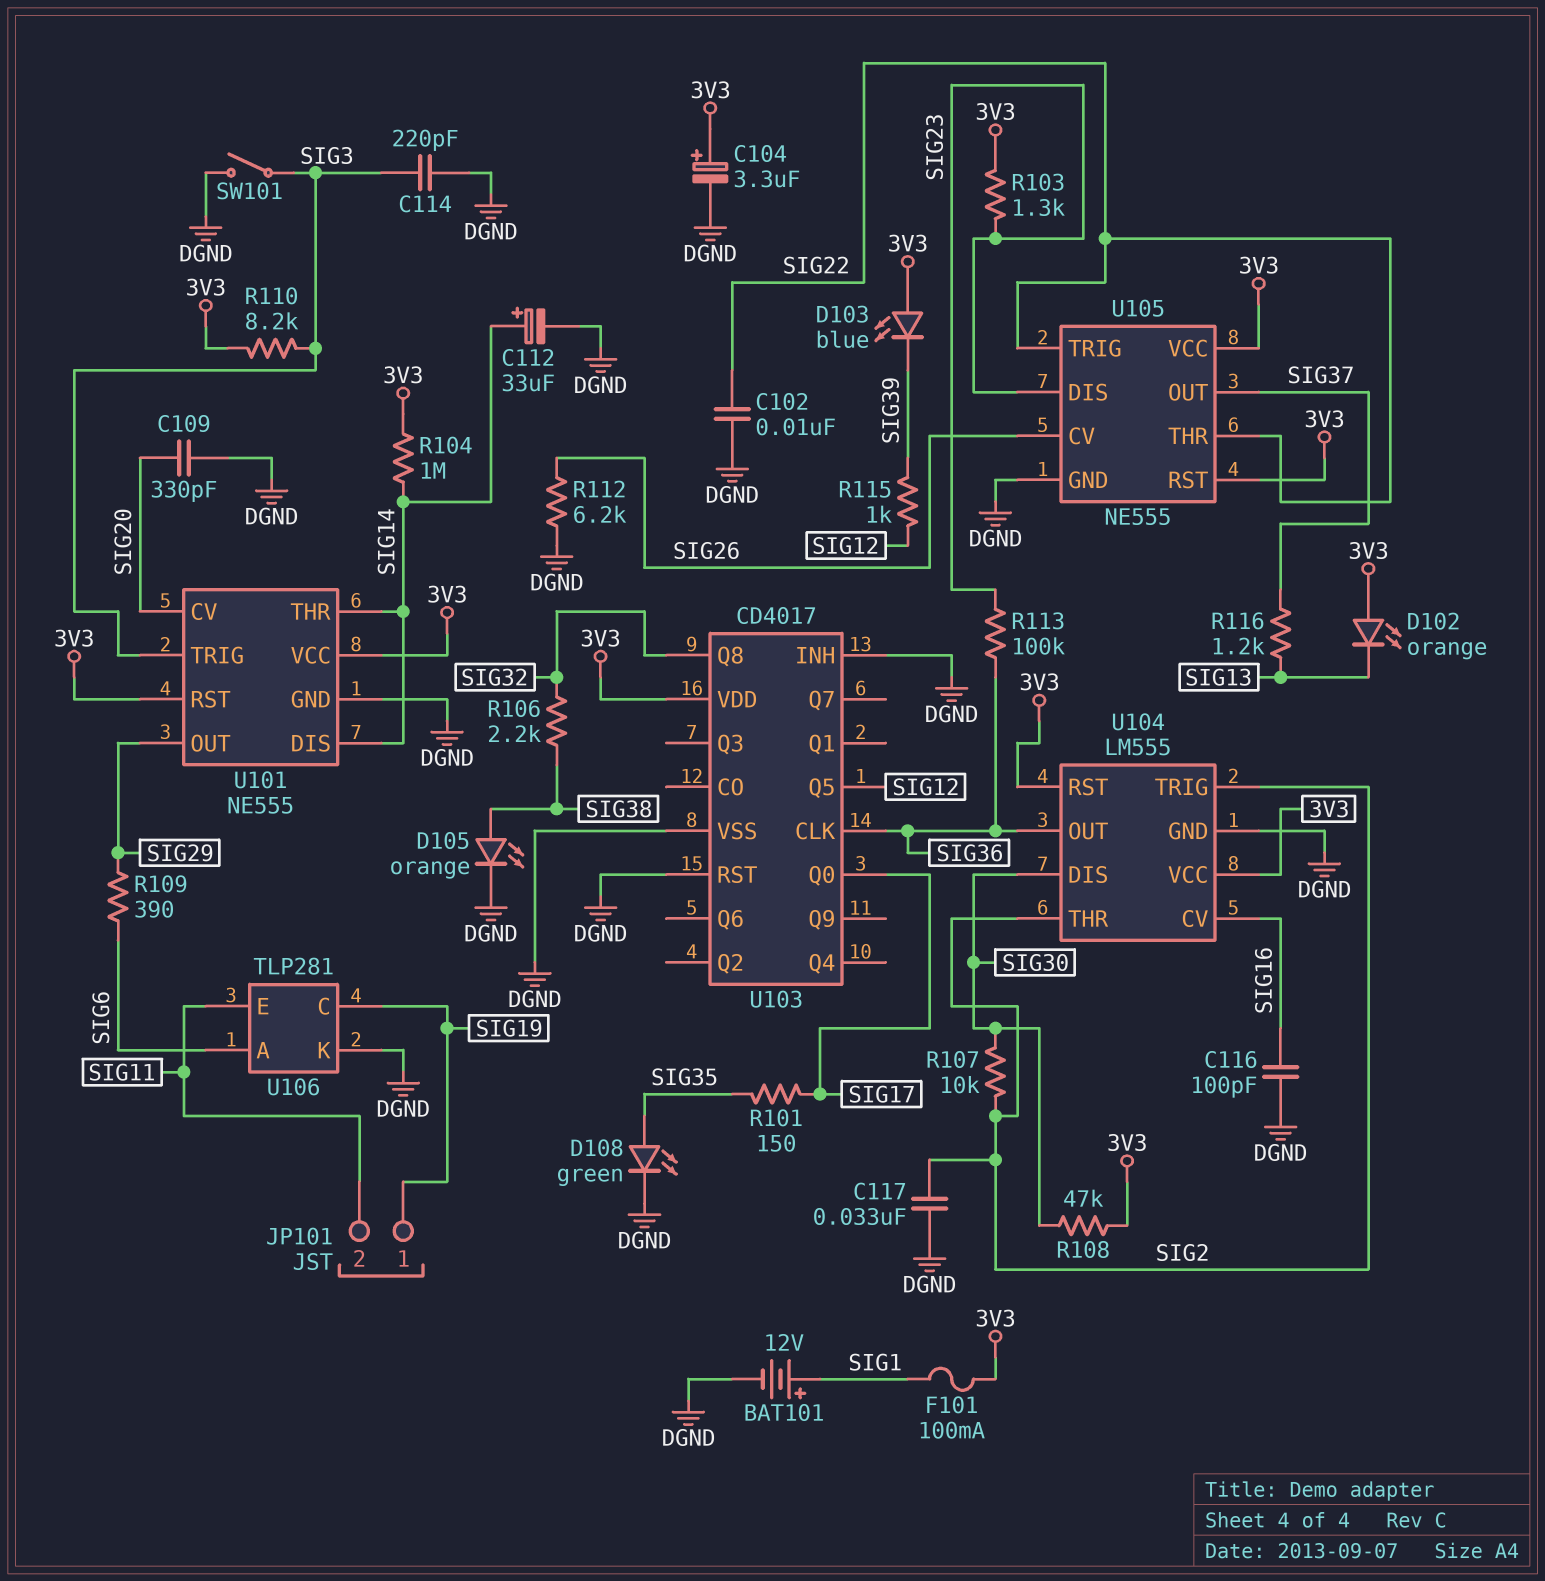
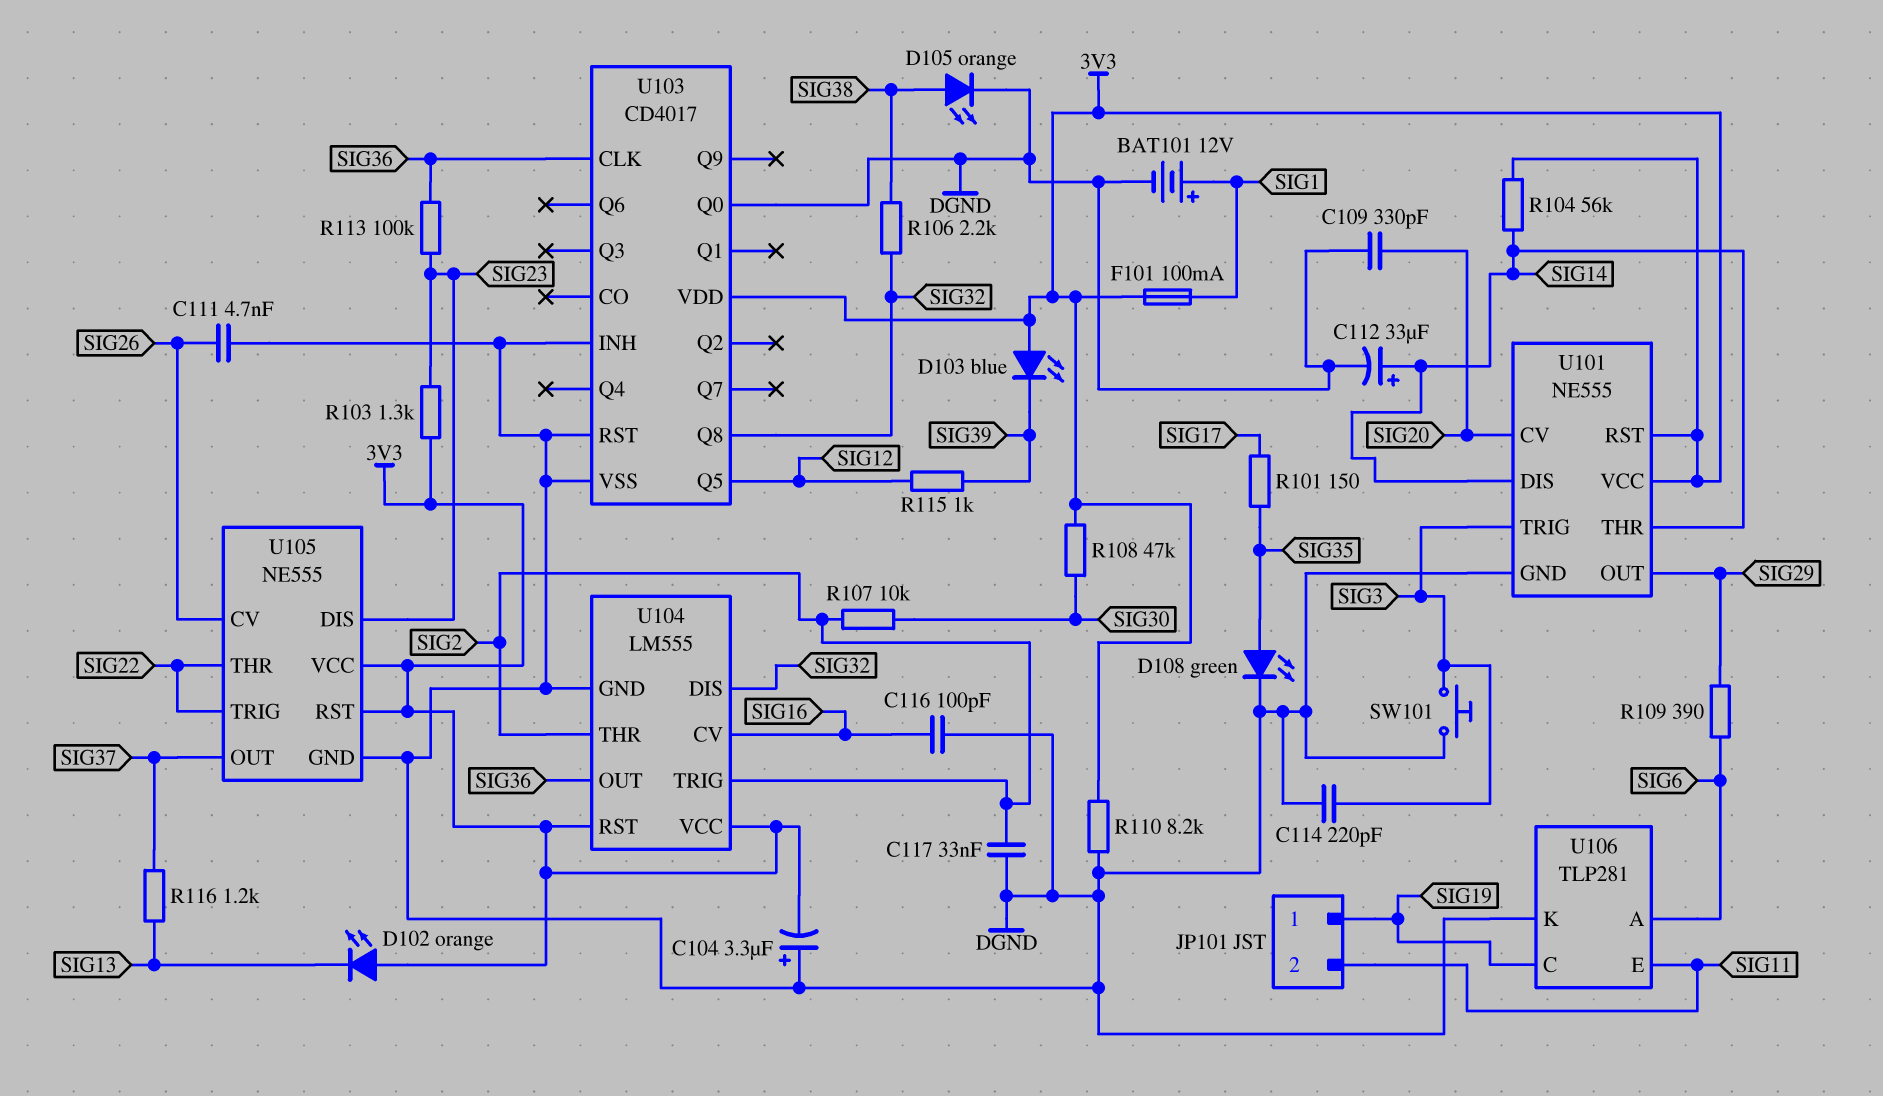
C102: 10nF (DGND, SIG22) -> none
C104: 3.3uF (plus 3V3, minus DGND) -> 3.3uF (plus DGND, minus 3V3)
C111: none -> 4.7nF (DGND, SIG26)
R104: 1M (3V3, SIG14) -> 56k (3V3, SIG14)
R110: 8.2k (3V3, SIG3) -> 8.2k (3V3, DGND)
R112: 6.2k (DGND, SIG26) -> none
SW101: switch (DGND, SIG3) -> button (DGND, SIG3)
U103 pin Q0: SIG17 -> DGND
U104 pin DIS: SIG30 -> SIG32

